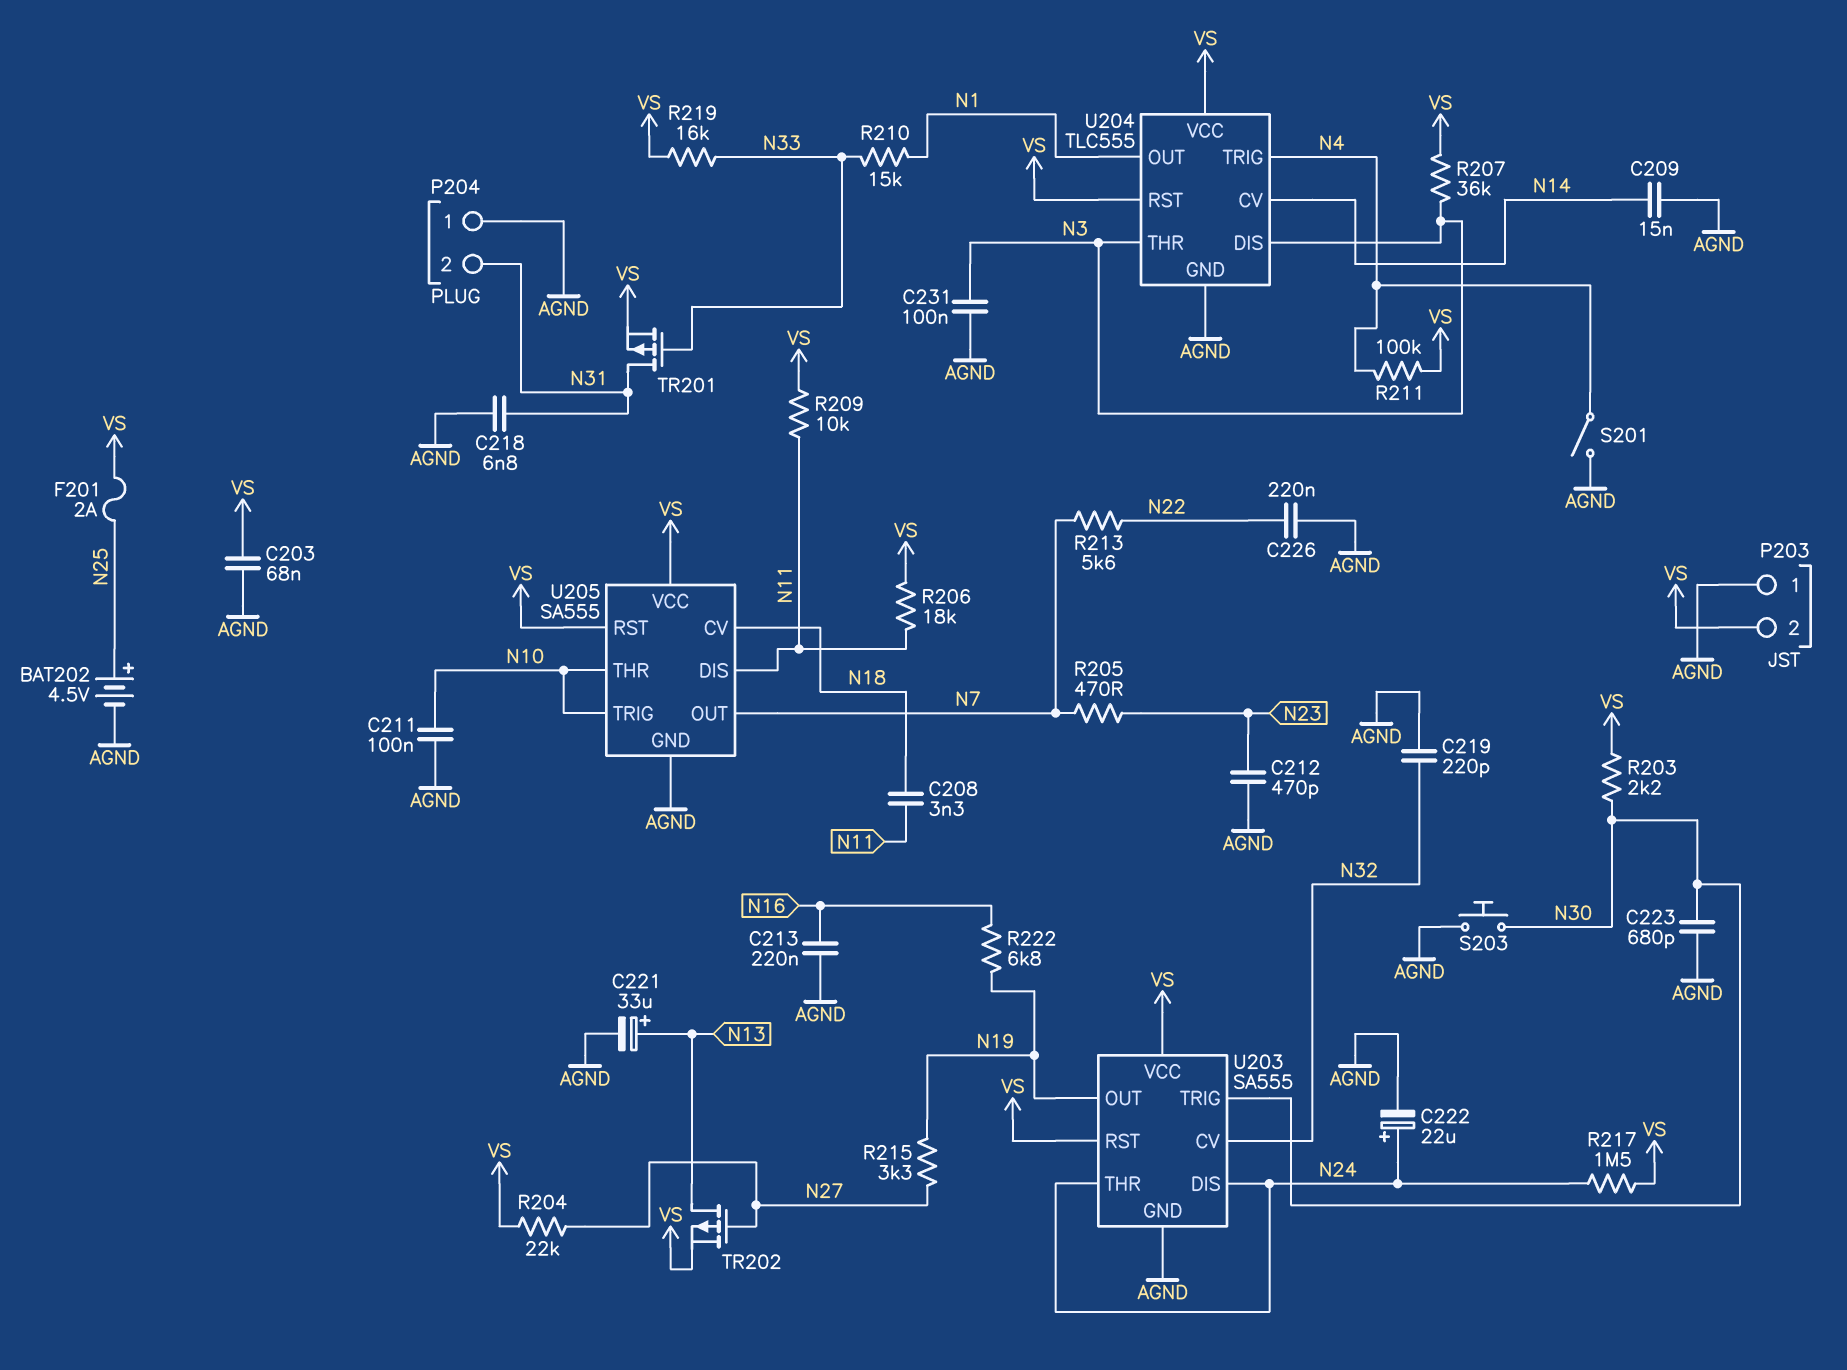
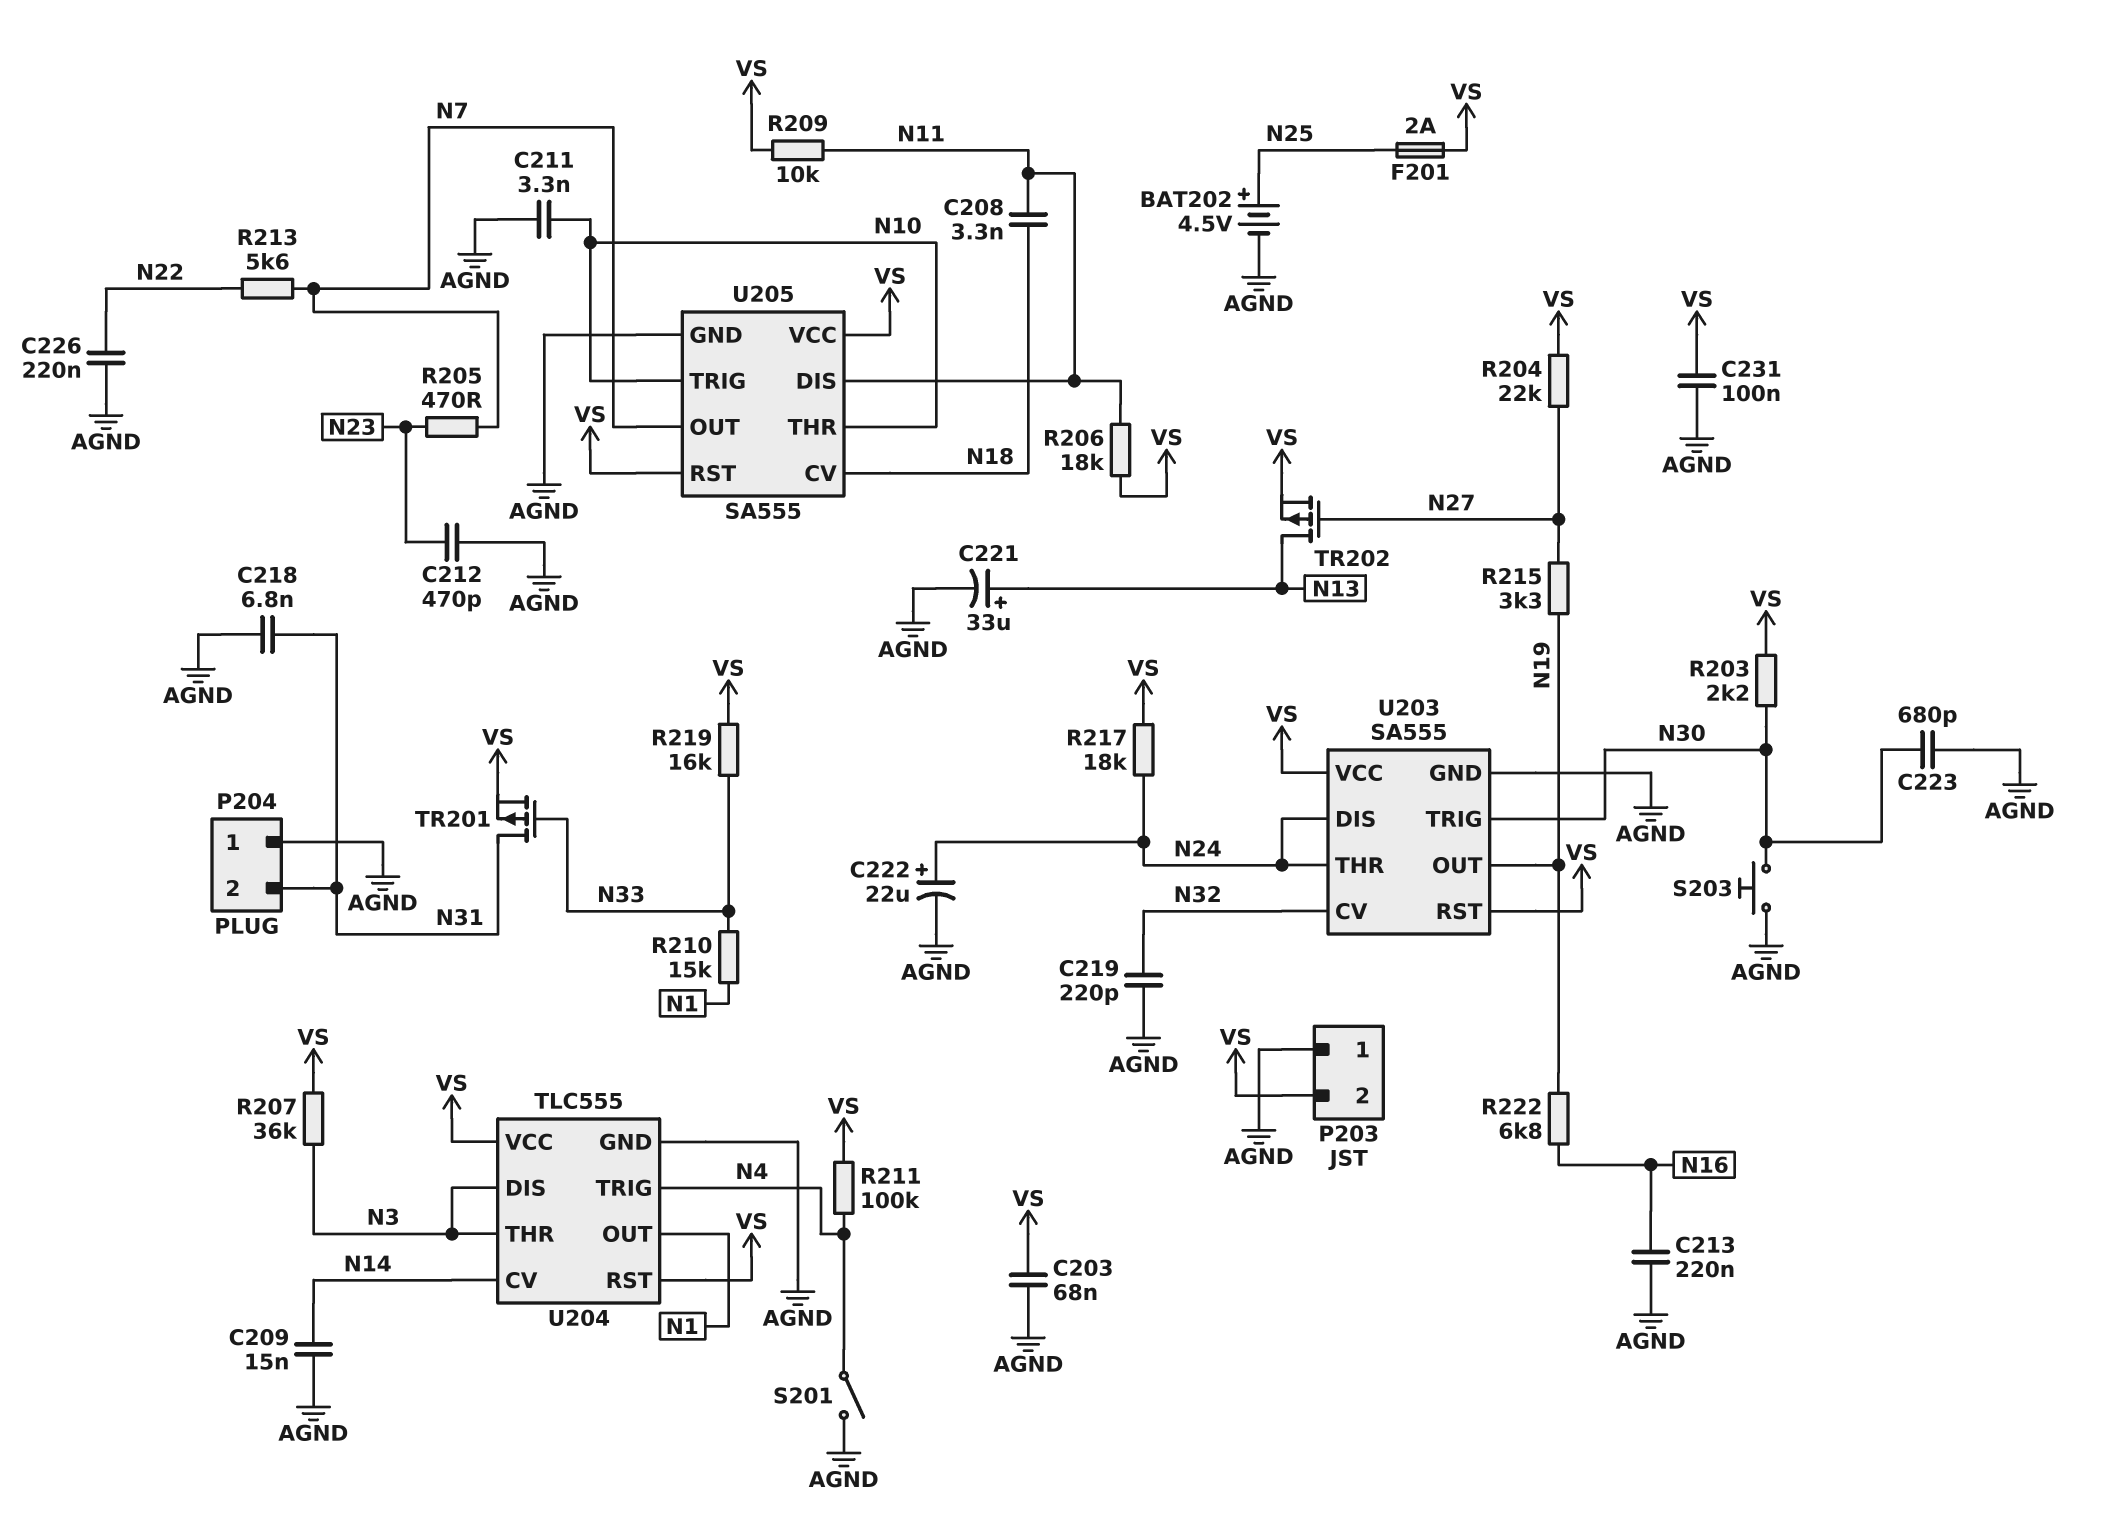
C211: 100nF (AGND, N10) -> 3.3nF (AGND, N10)
C231: 100nF (AGND, N3) -> 100nF (AGND, VS)
R217: 1.5M (N24, VS) -> 18k (N24, VS)

